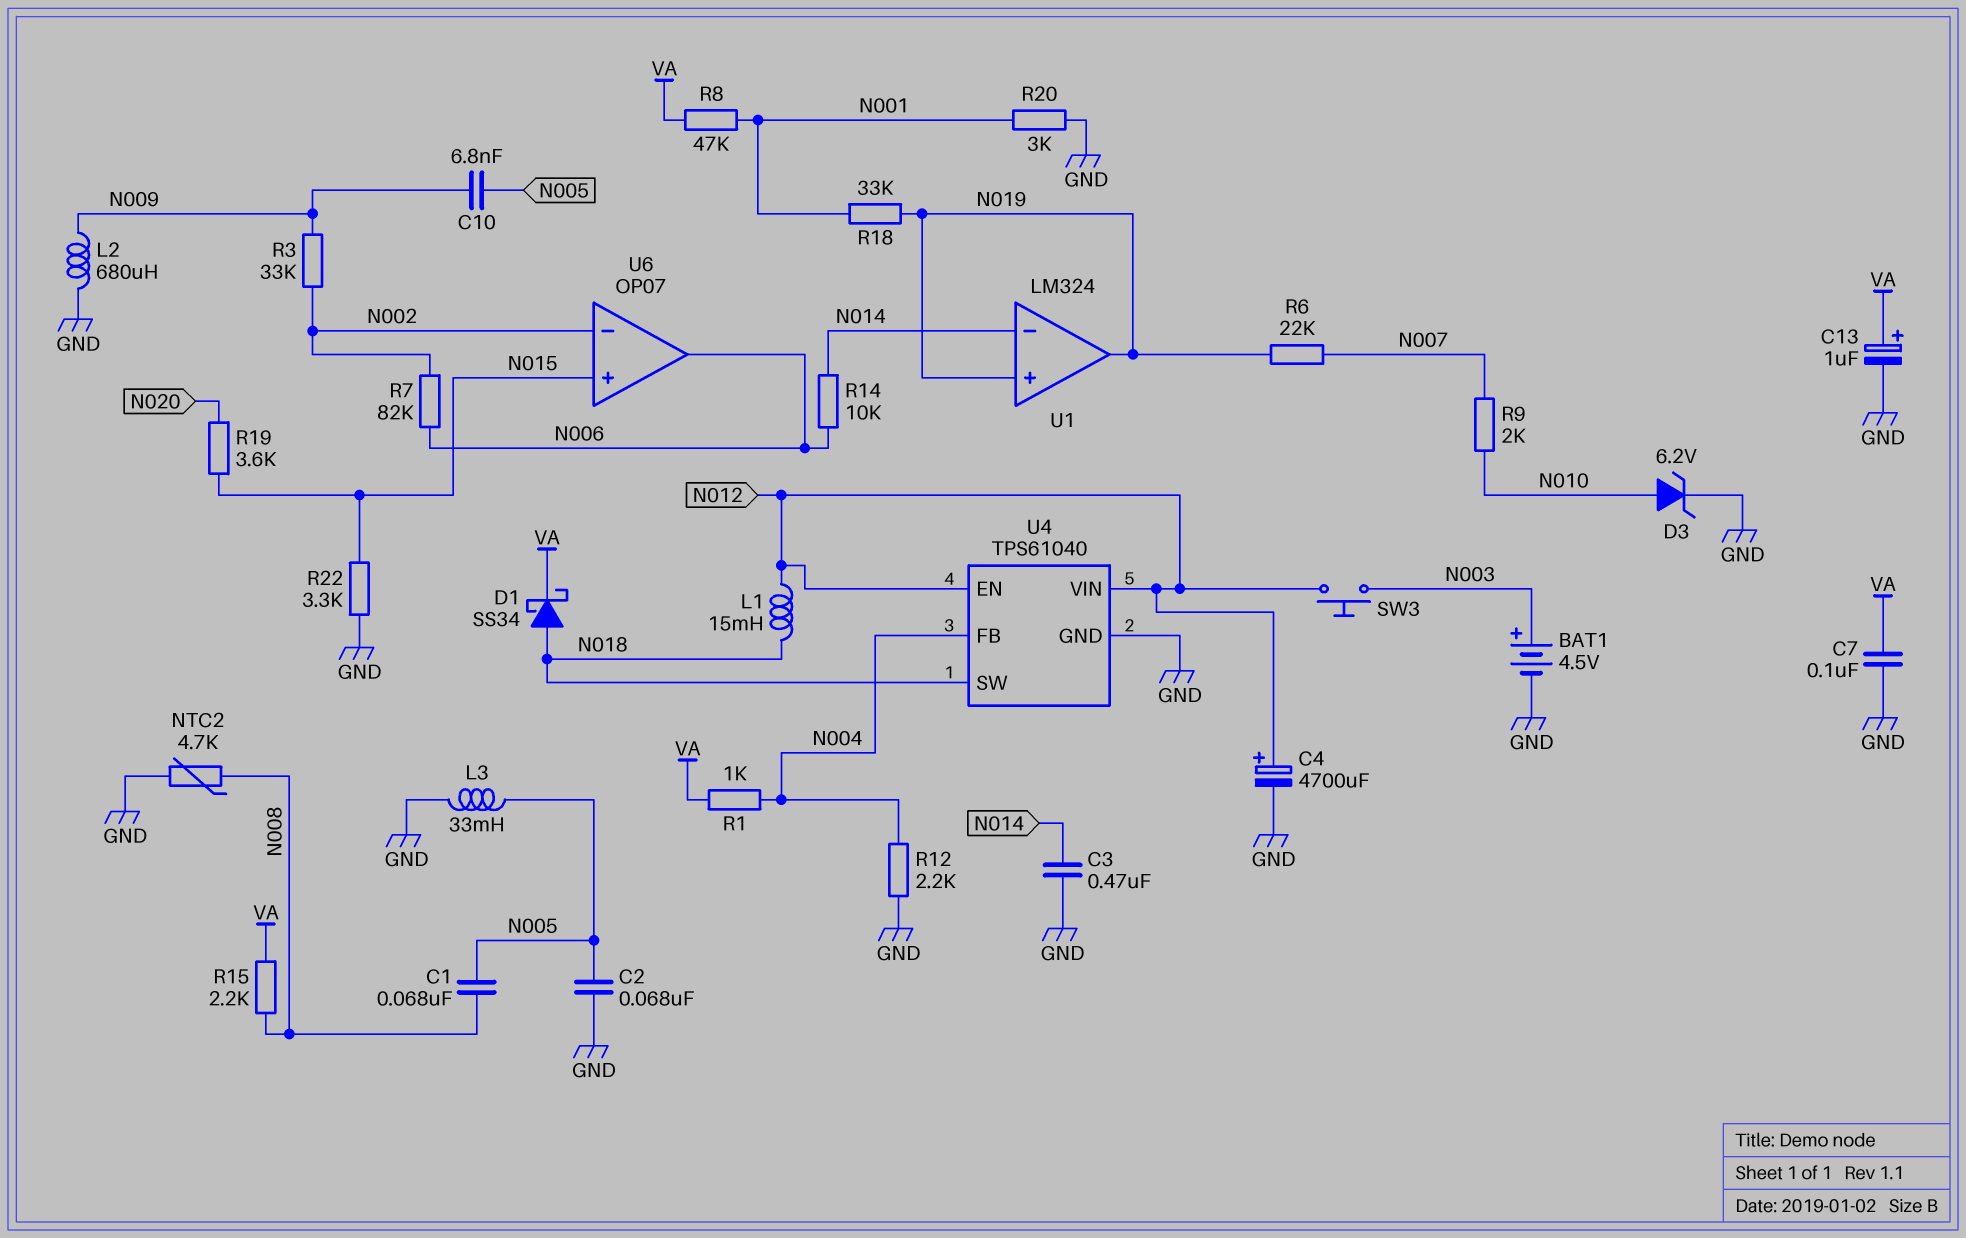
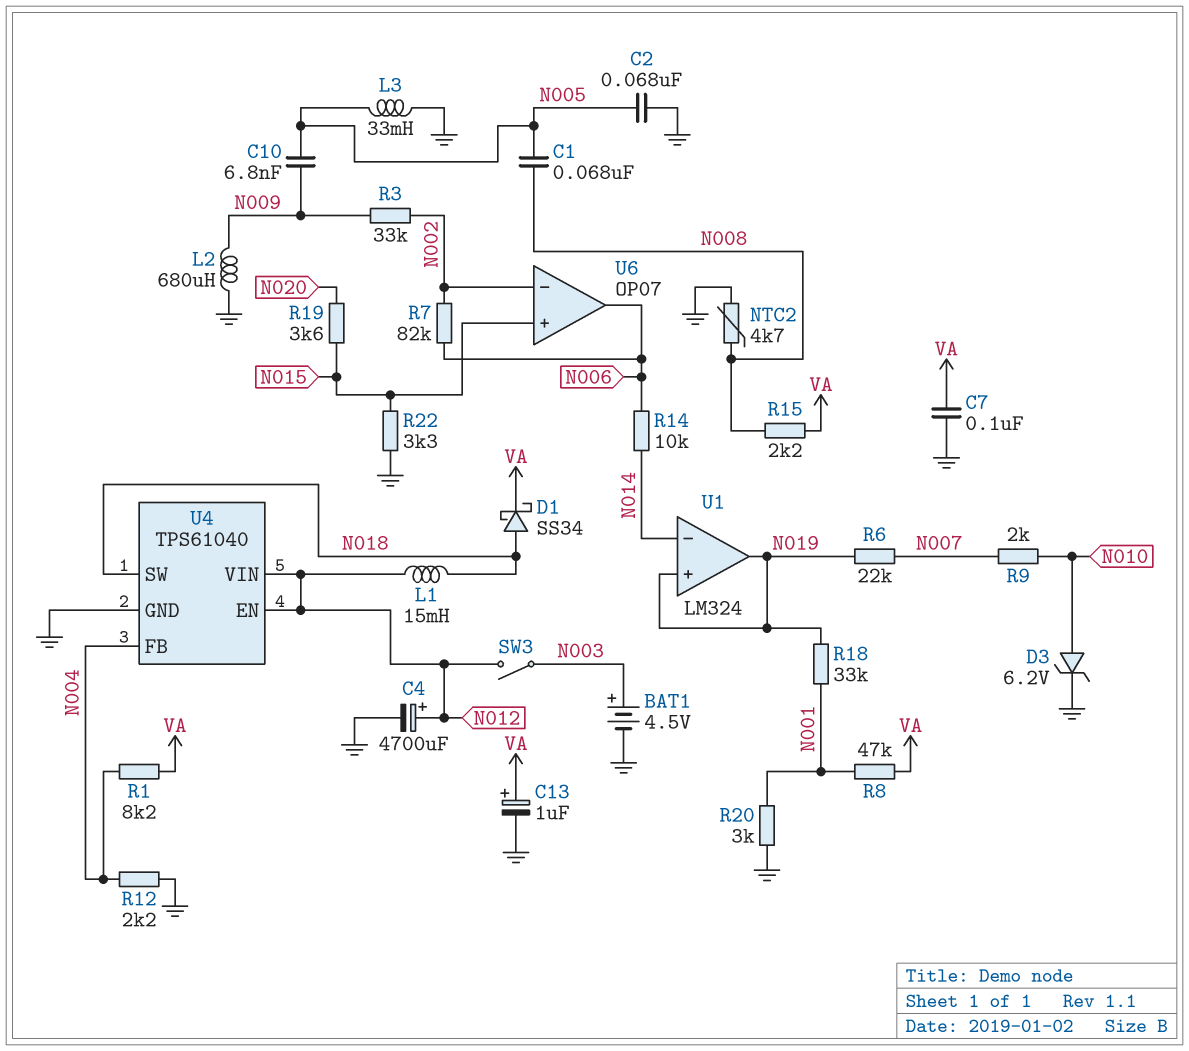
C3: 470nF (GND, N014) -> none
R1: 1k (N004, VA) -> 8.2k (N004, VA)
SW3: button (N003, N012) -> switch (N003, N012)

